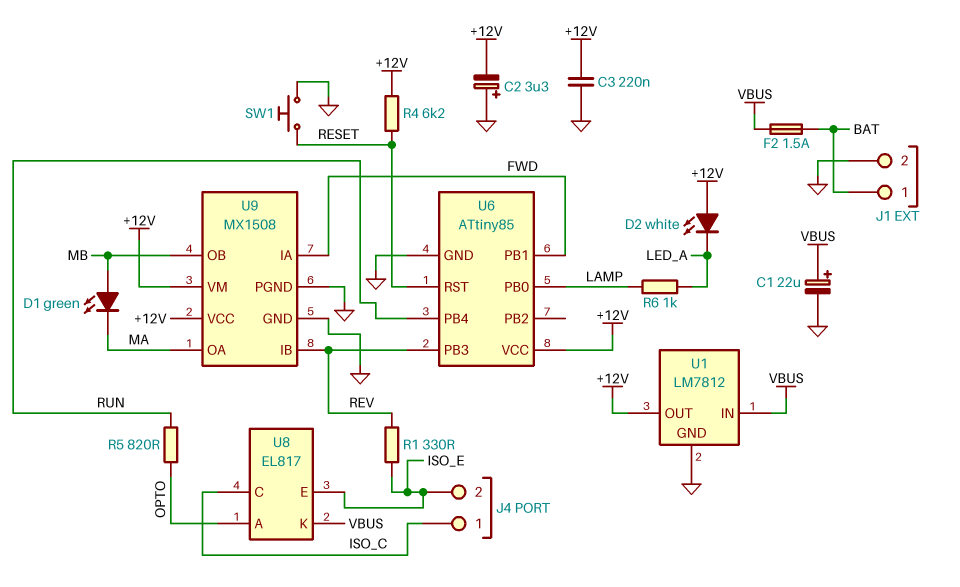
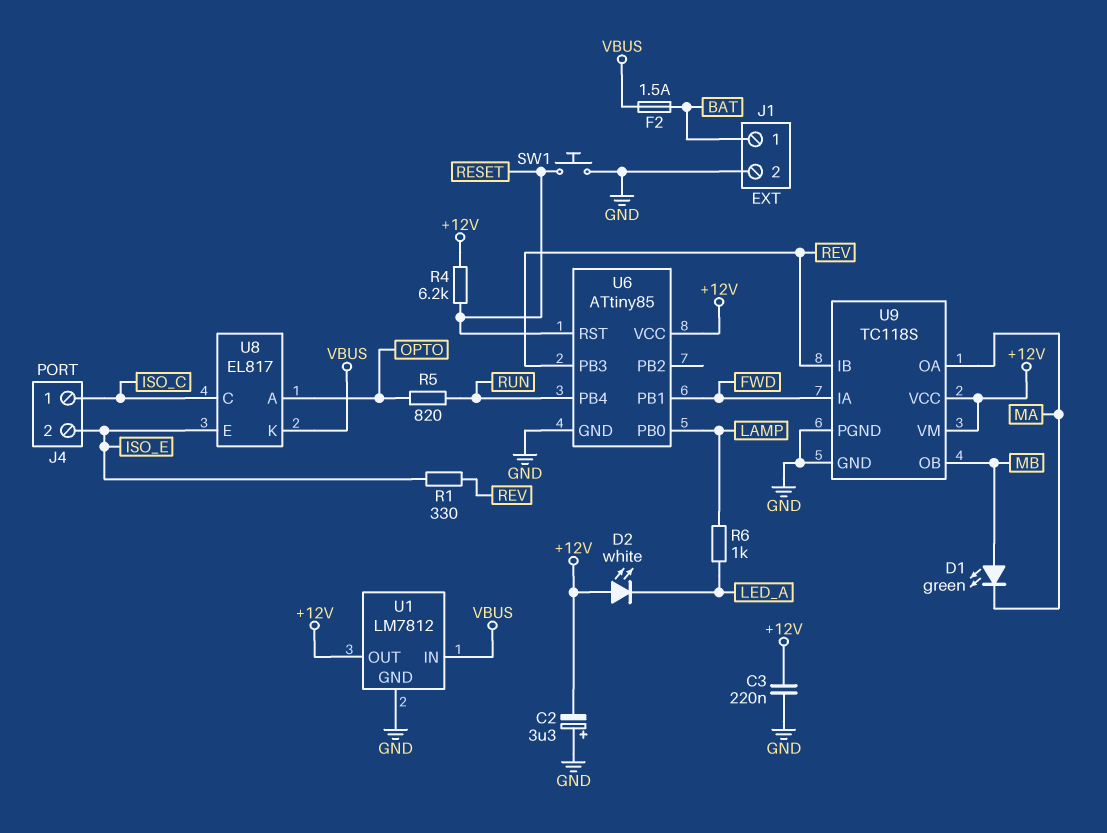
C1: 22uF (plus VBUS, minus GND) -> none
U9: MX1508 -> TC118S

